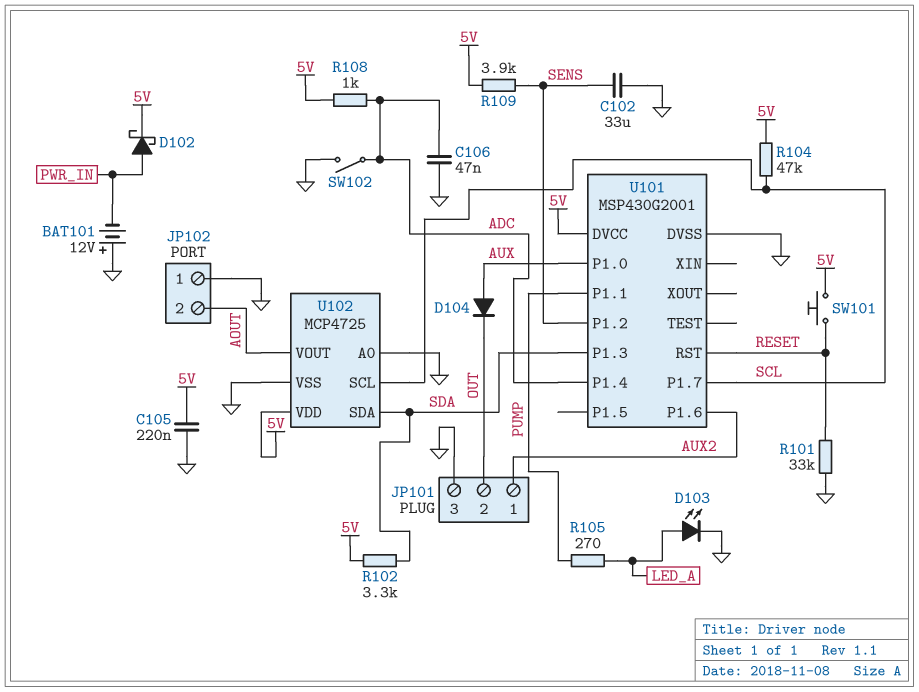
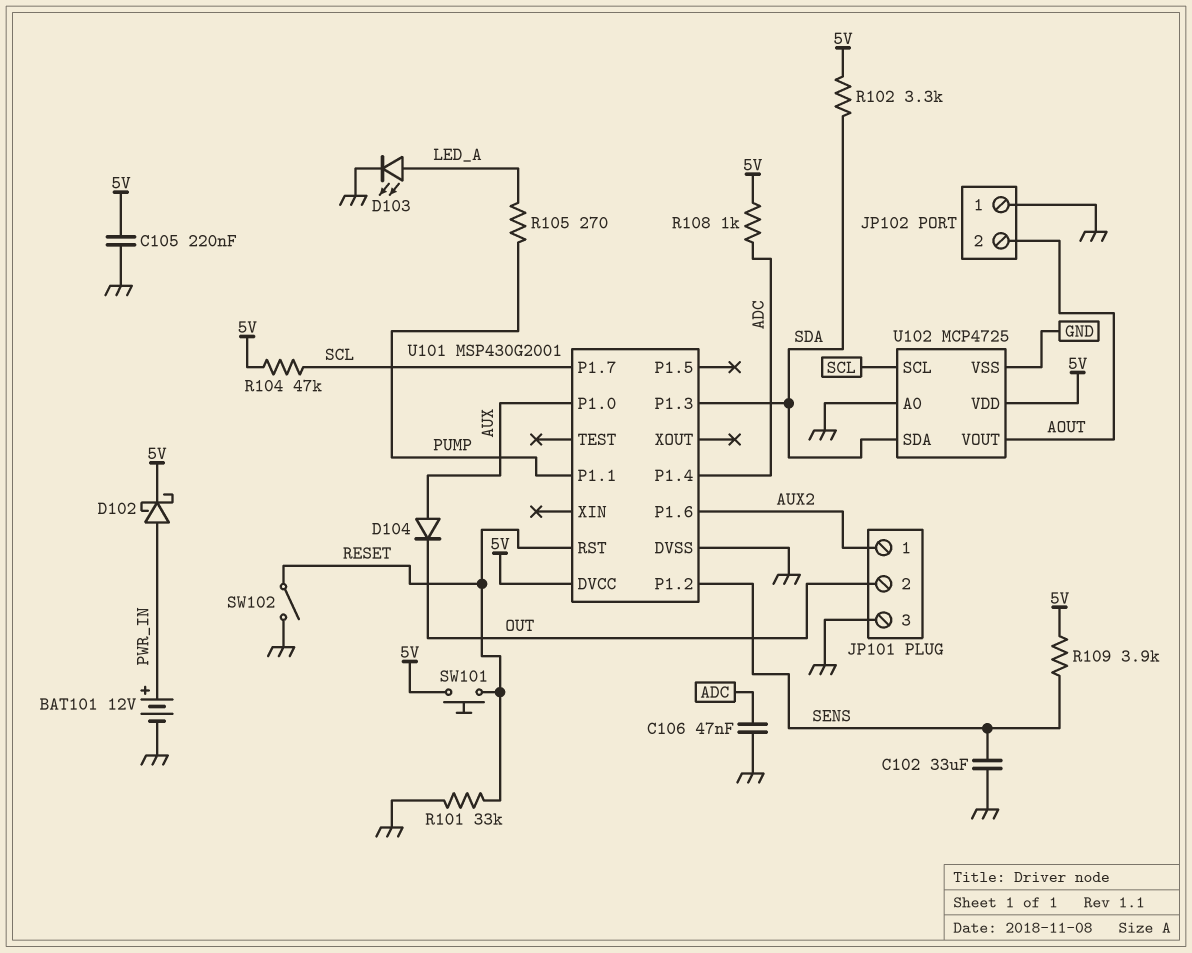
BAT101: 12V (plus GND, minus PWR_IN) -> 12V (plus PWR_IN, minus GND)
SW102: switch (ADC, GND) -> switch (GND, RESET)

